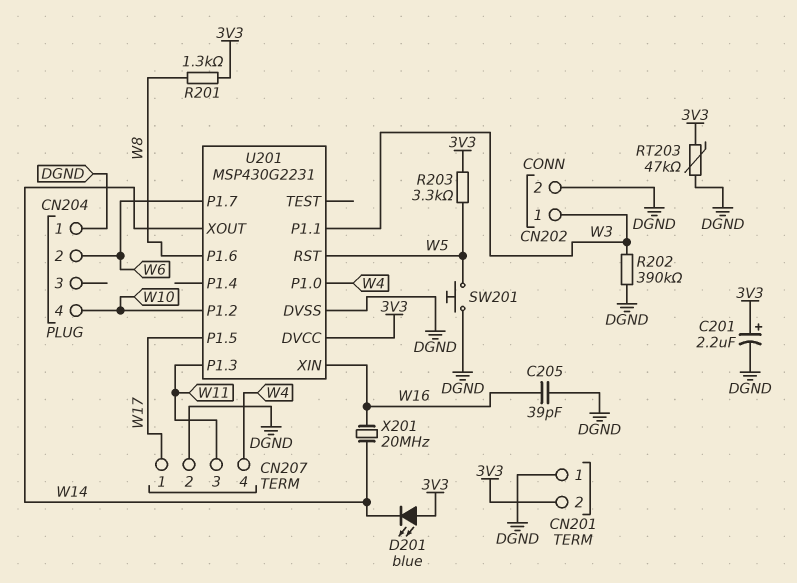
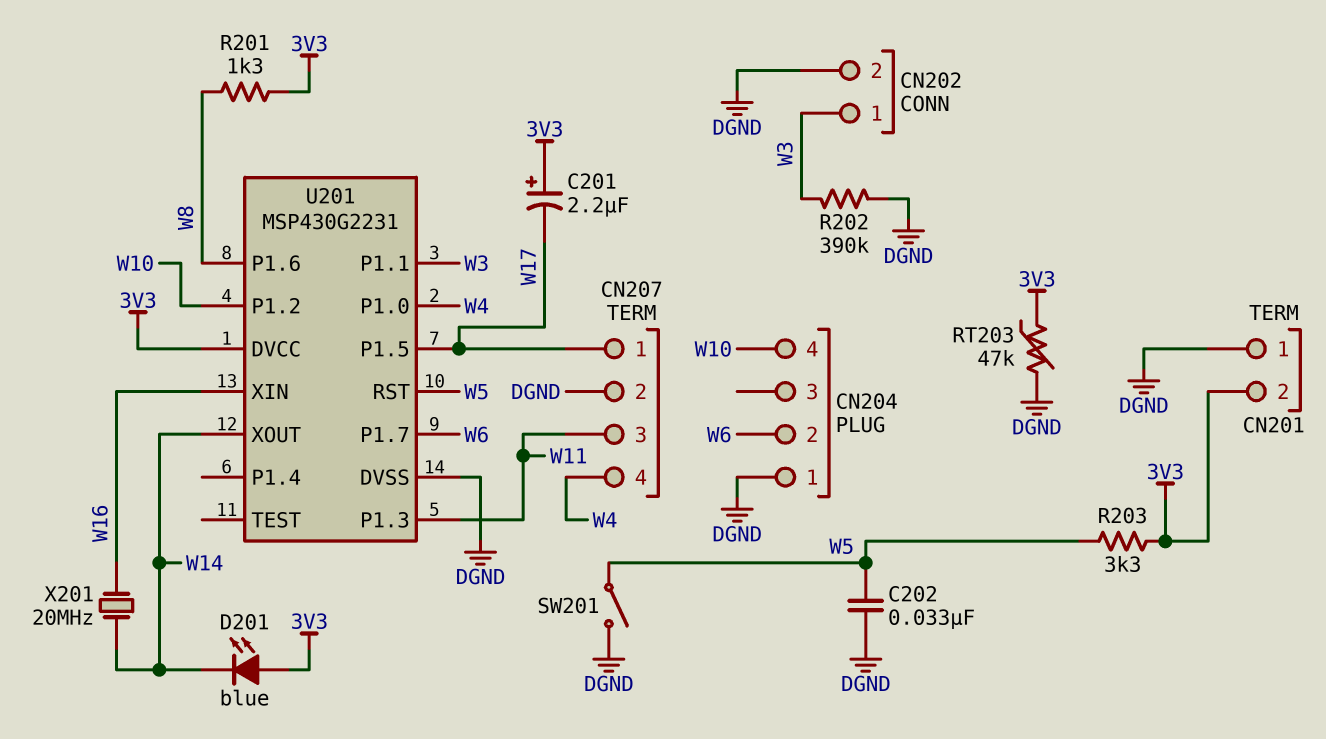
C201: 2.2uF (plus 3V3, minus DGND) -> 2.2uF (plus 3V3, minus W17)
C202: none -> 33nF (DGND, W5)
C205: 39pF (DGND, W16) -> none
SW201: button (DGND, W5) -> switch (DGND, W5)

